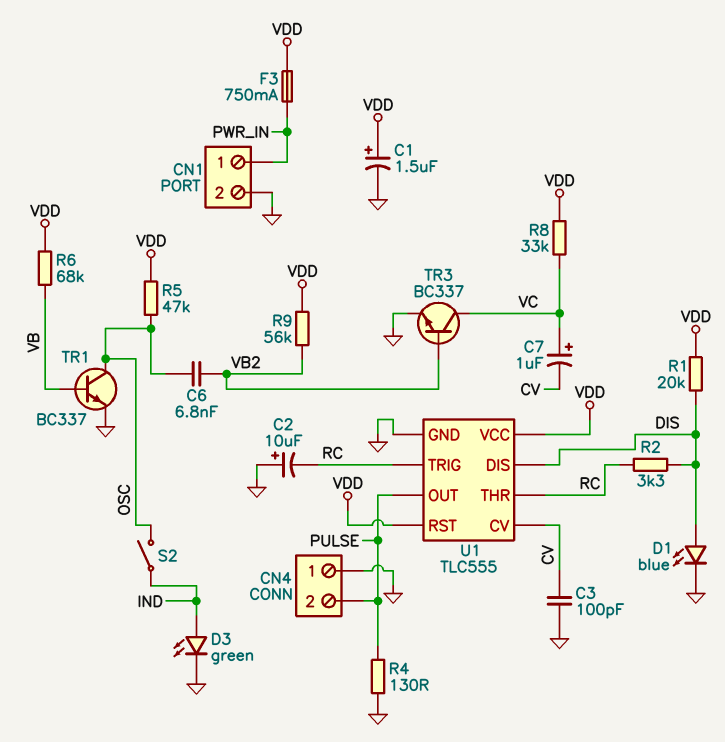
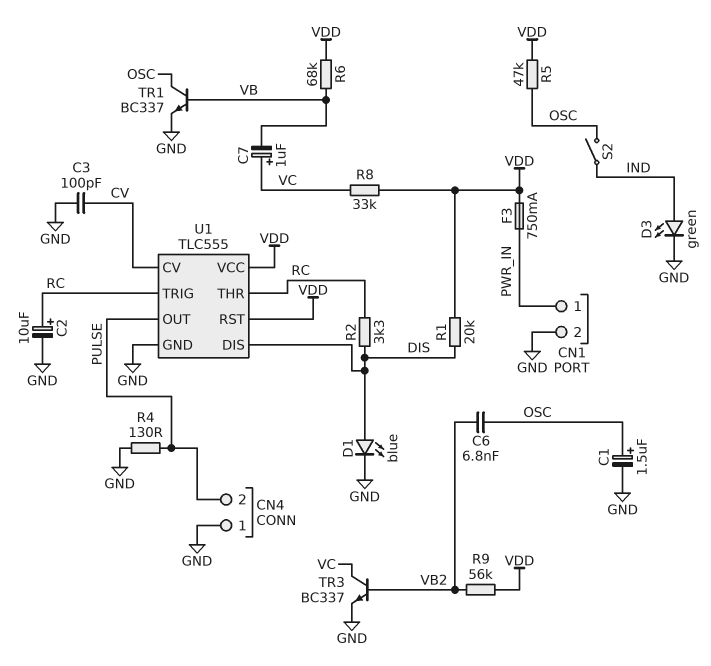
C1: 1.5uF (plus VDD, minus GND) -> 1.5uF (plus OSC, minus GND)
C2: 10uF (plus GND, minus RC) -> 10uF (plus RC, minus GND)
C7: 1uF (plus VC, minus CV) -> 1uF (plus VC, minus VB)

